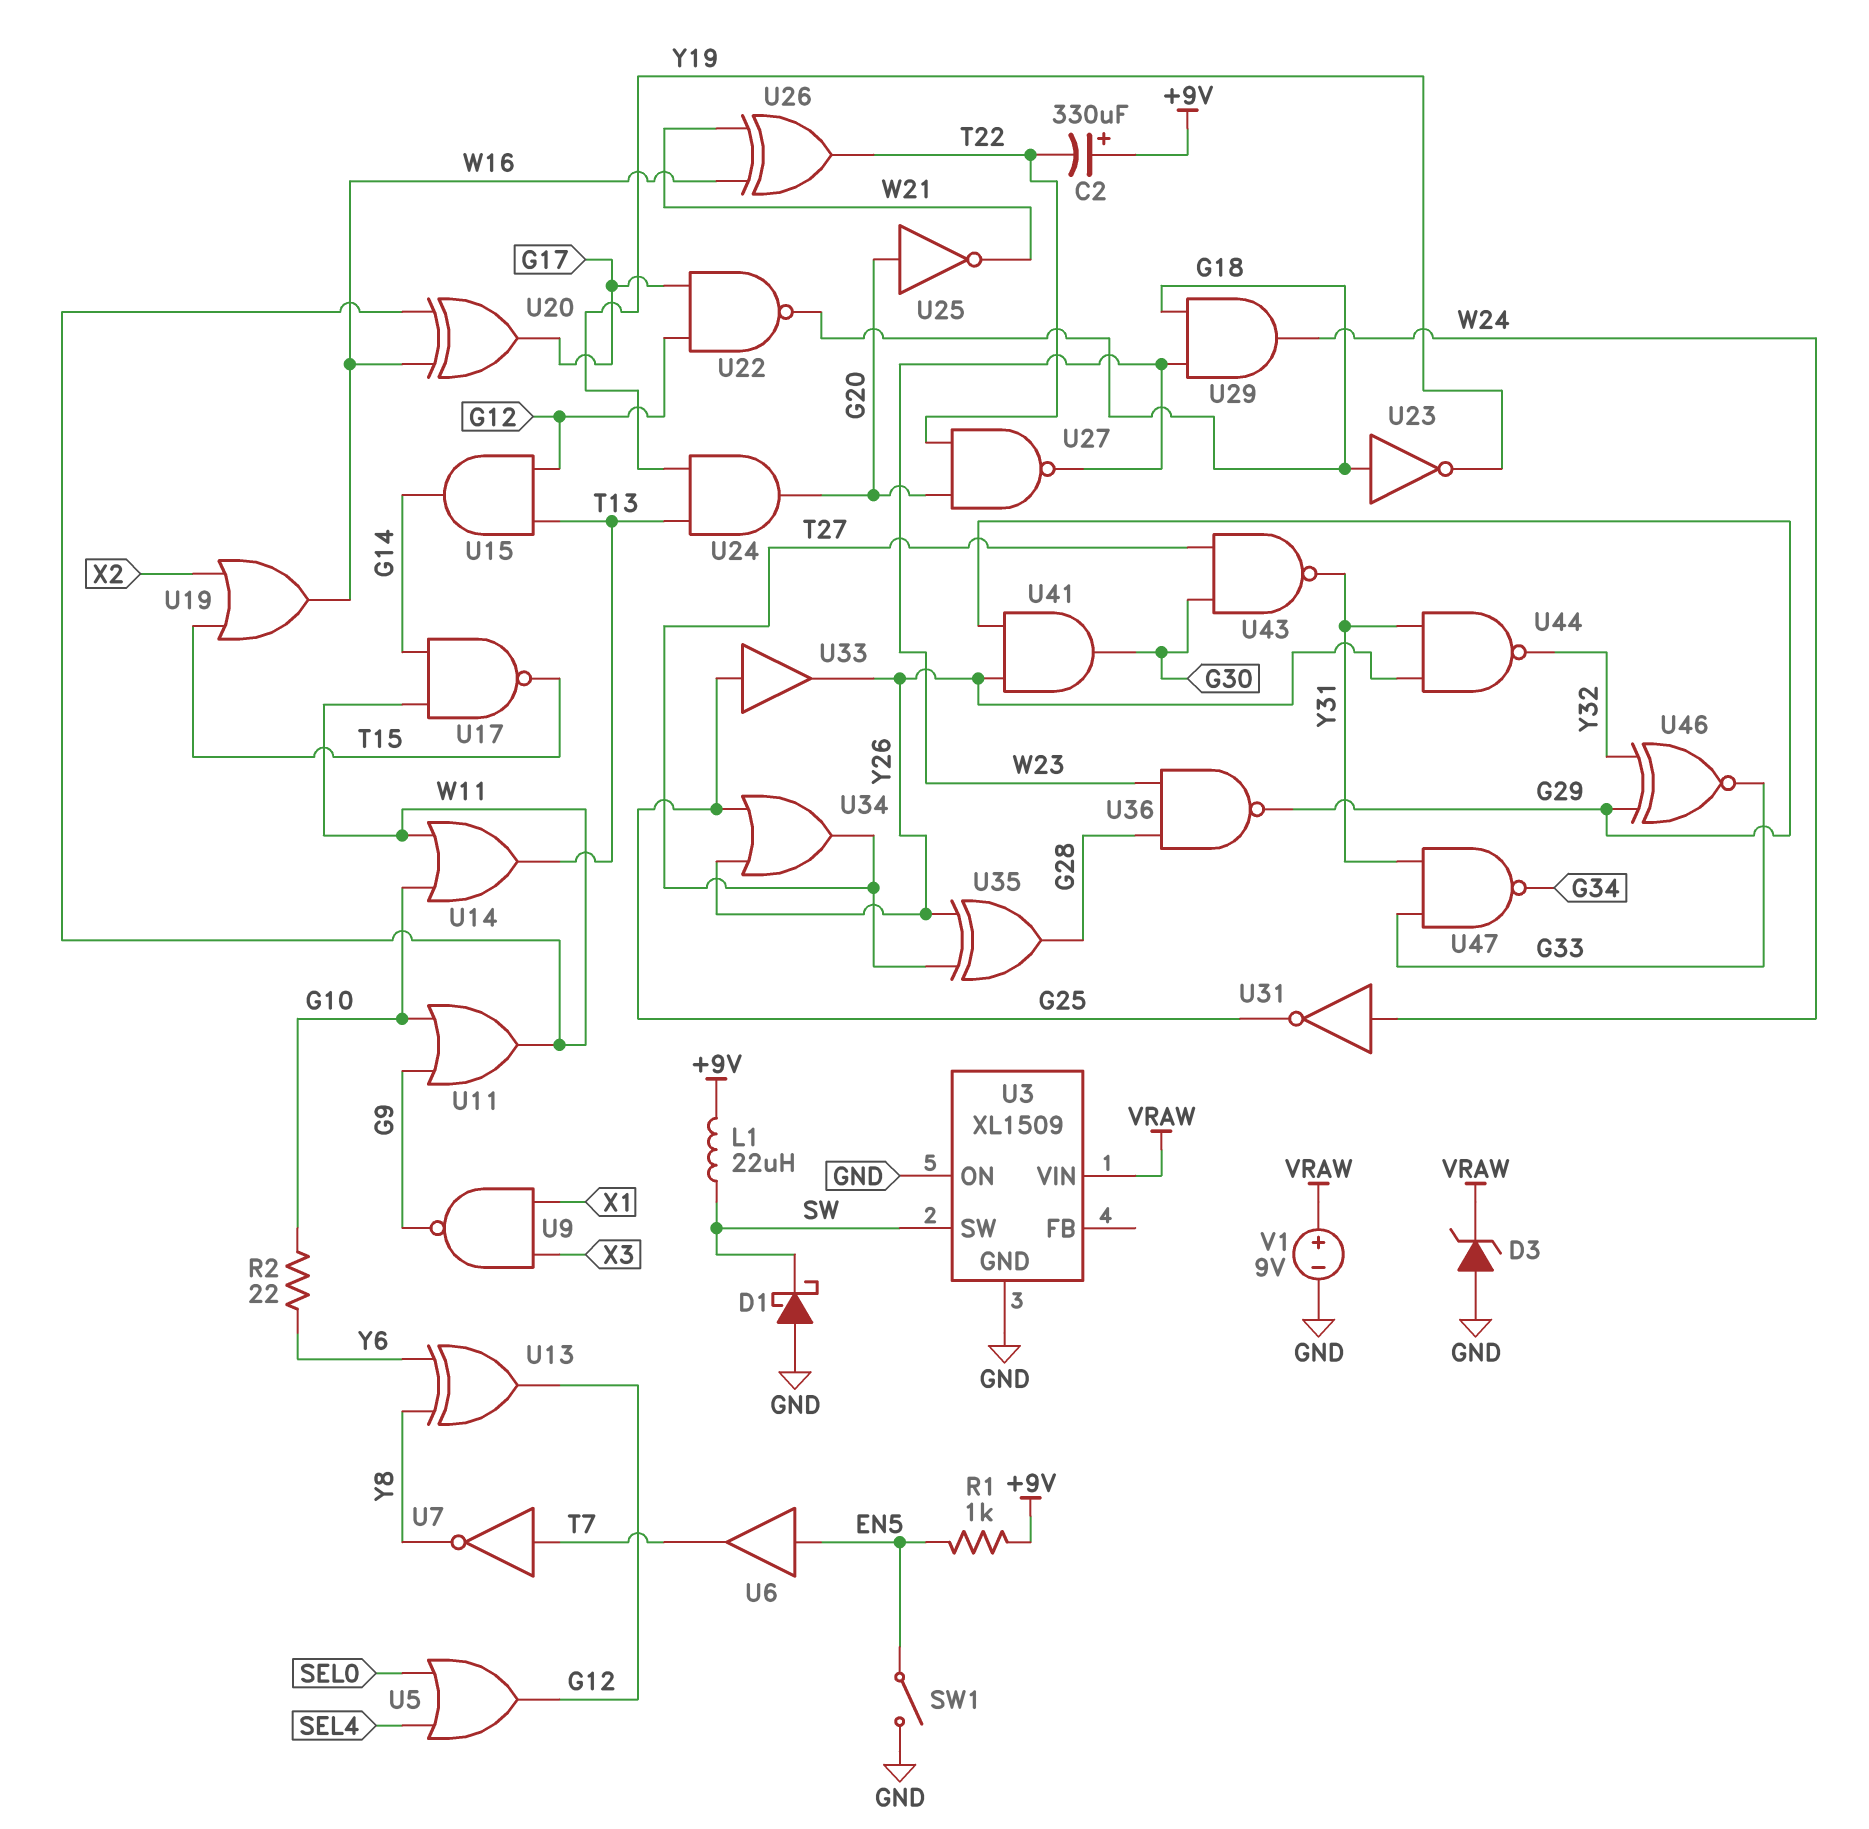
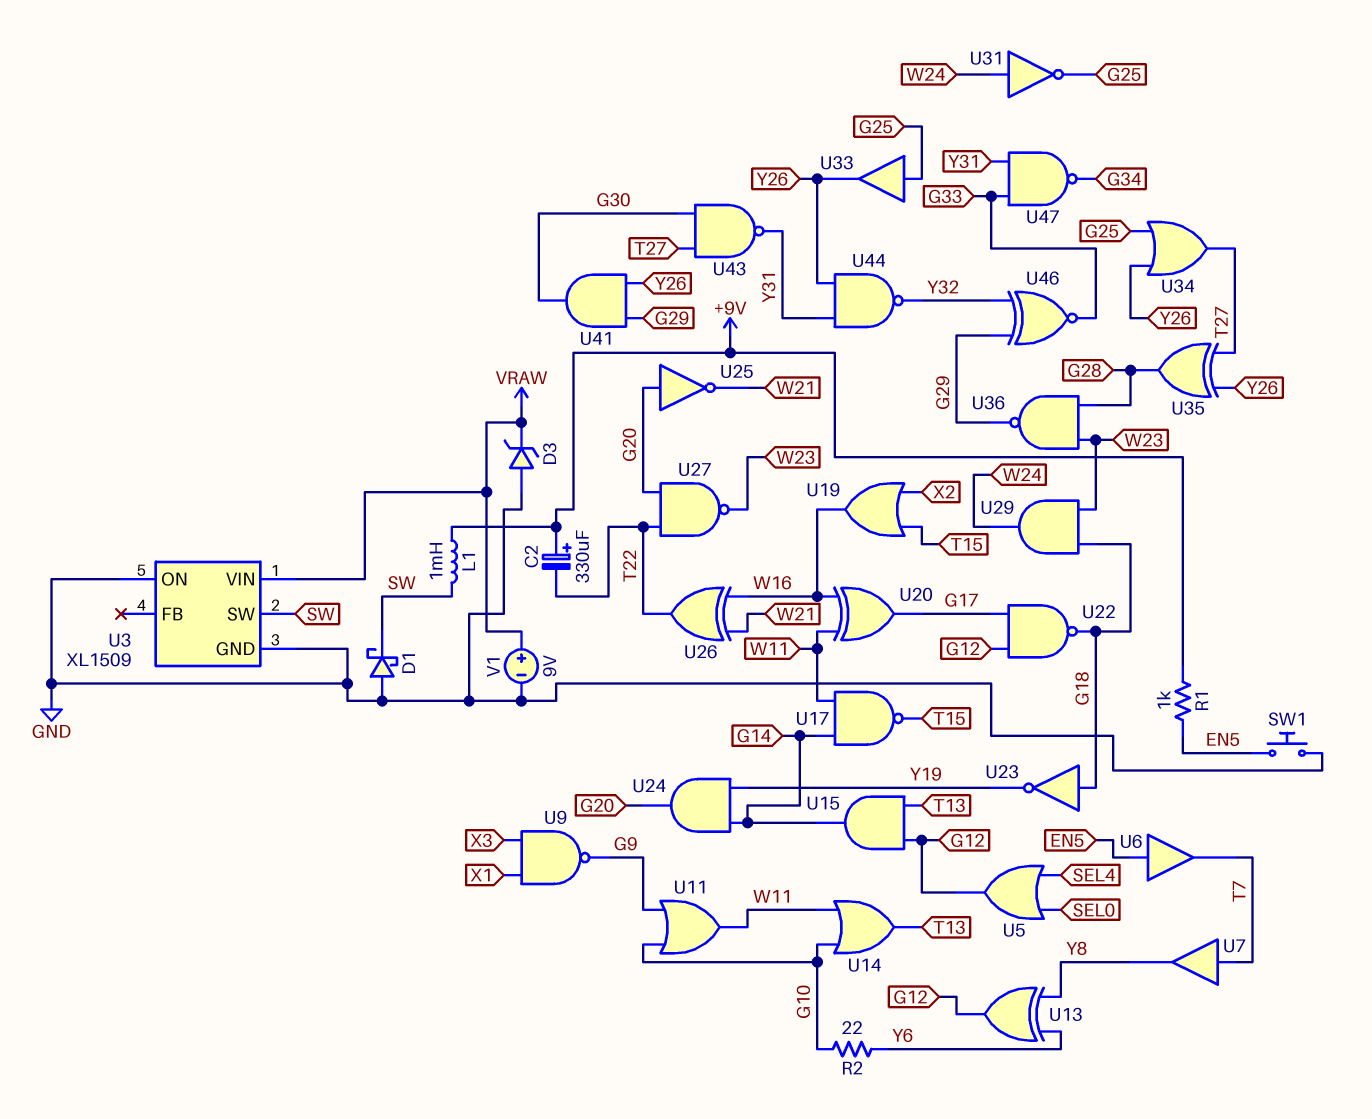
L1: 22uH (+9V, SW) -> 1mH (+9V, SW)
SW1: switch (EN5, GND) -> button (EN5, GND)
U7: NOT (in T7, out Y8) -> buffer (in T7, out Y8)
U24: AND (in T13, in Y19, out G20) -> AND (in G14, in Y19, out G20)

